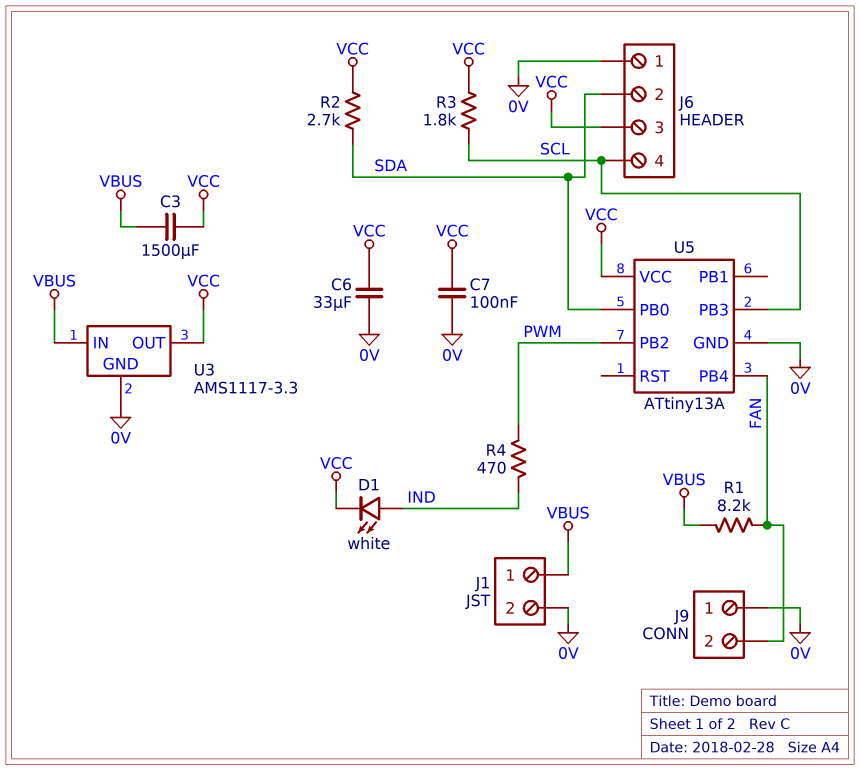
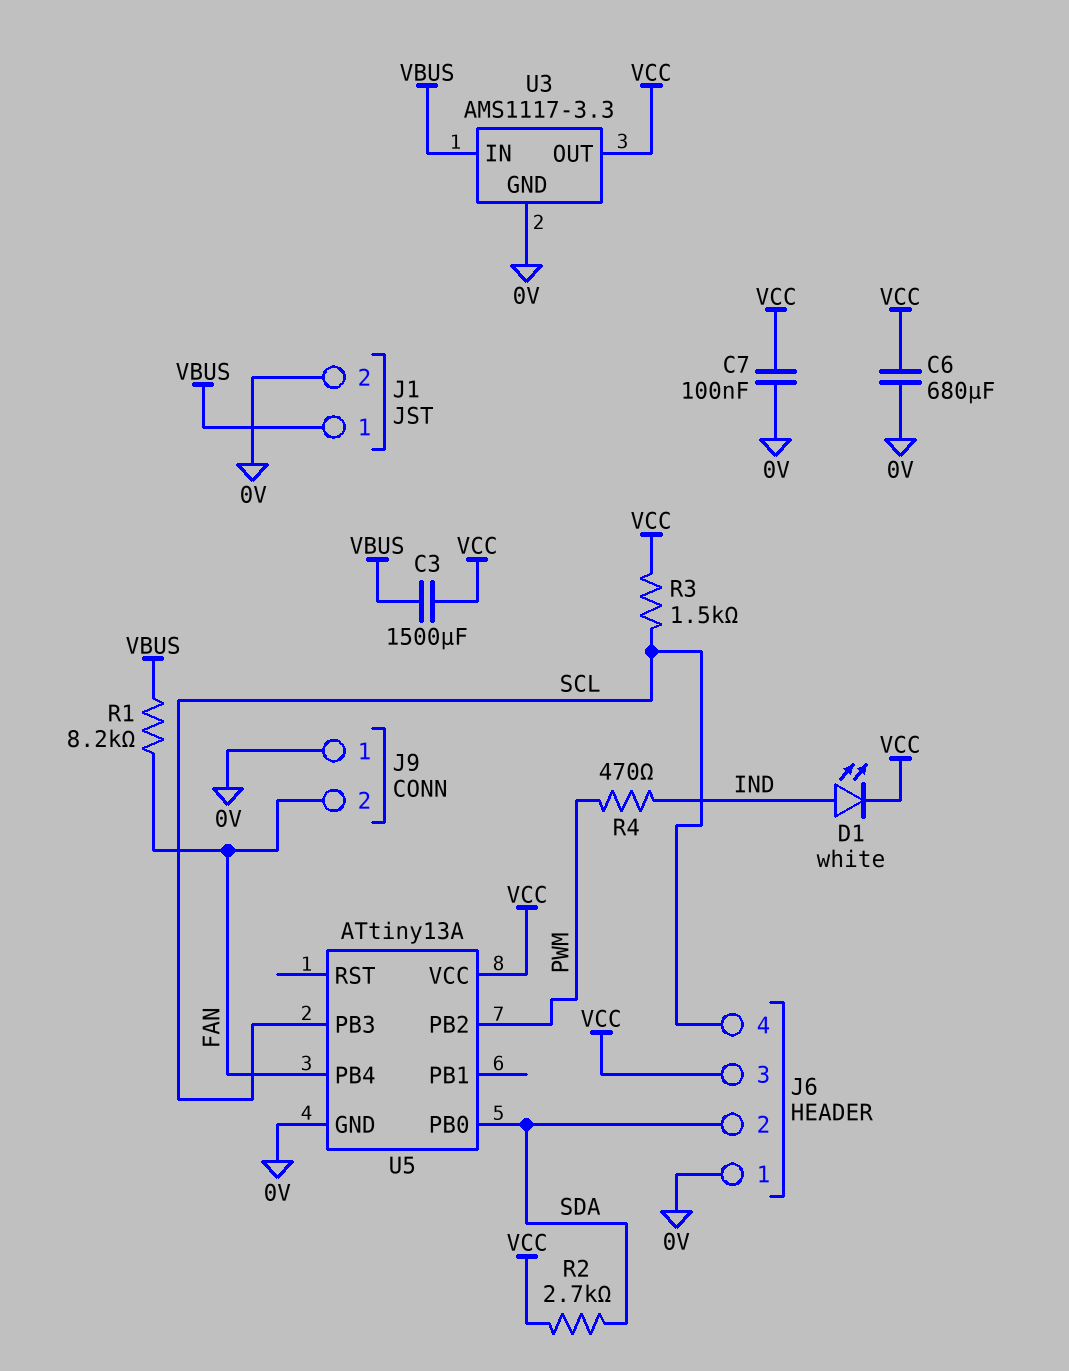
C6: 33uF (0V, VCC) -> 680uF (0V, VCC)
R3: 1.8k (SCL, VCC) -> 1.5k (SCL, VCC)

